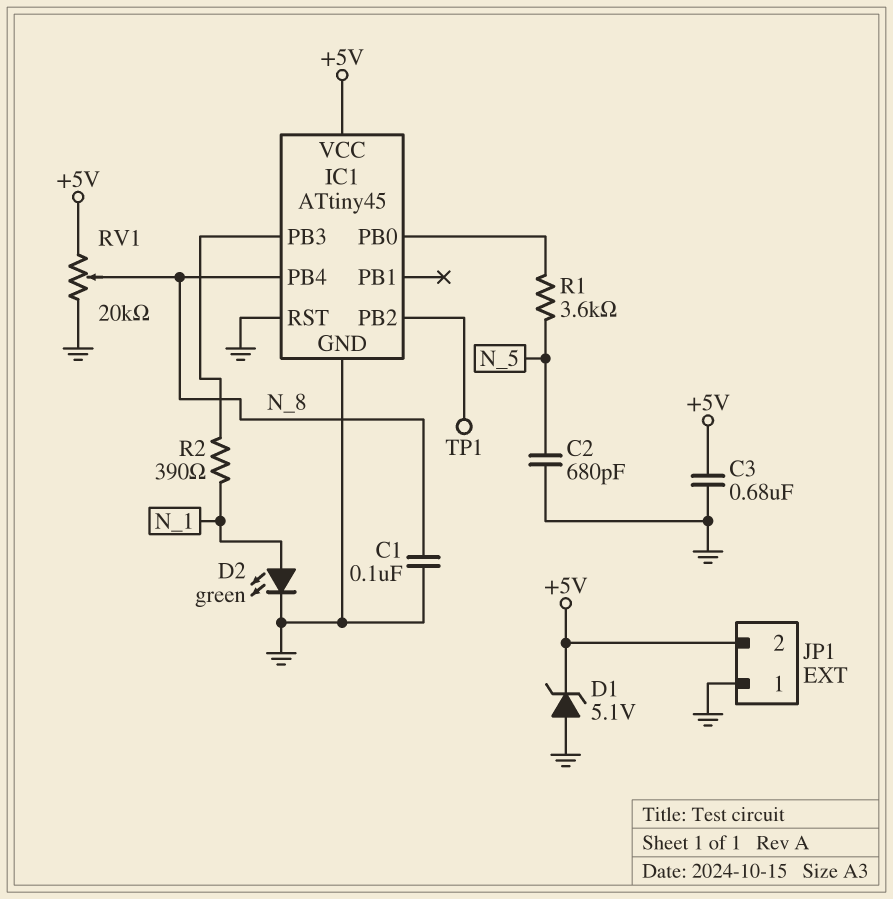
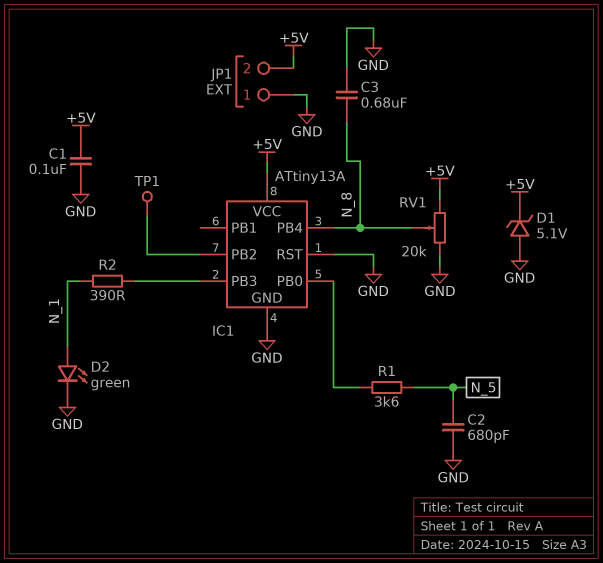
C1: 100nF (GND, N_8) -> 100nF (+5V, GND)
C3: 680nF (+5V, GND) -> 680nF (GND, N_8)
IC1: ATtiny45 -> ATtiny13A

